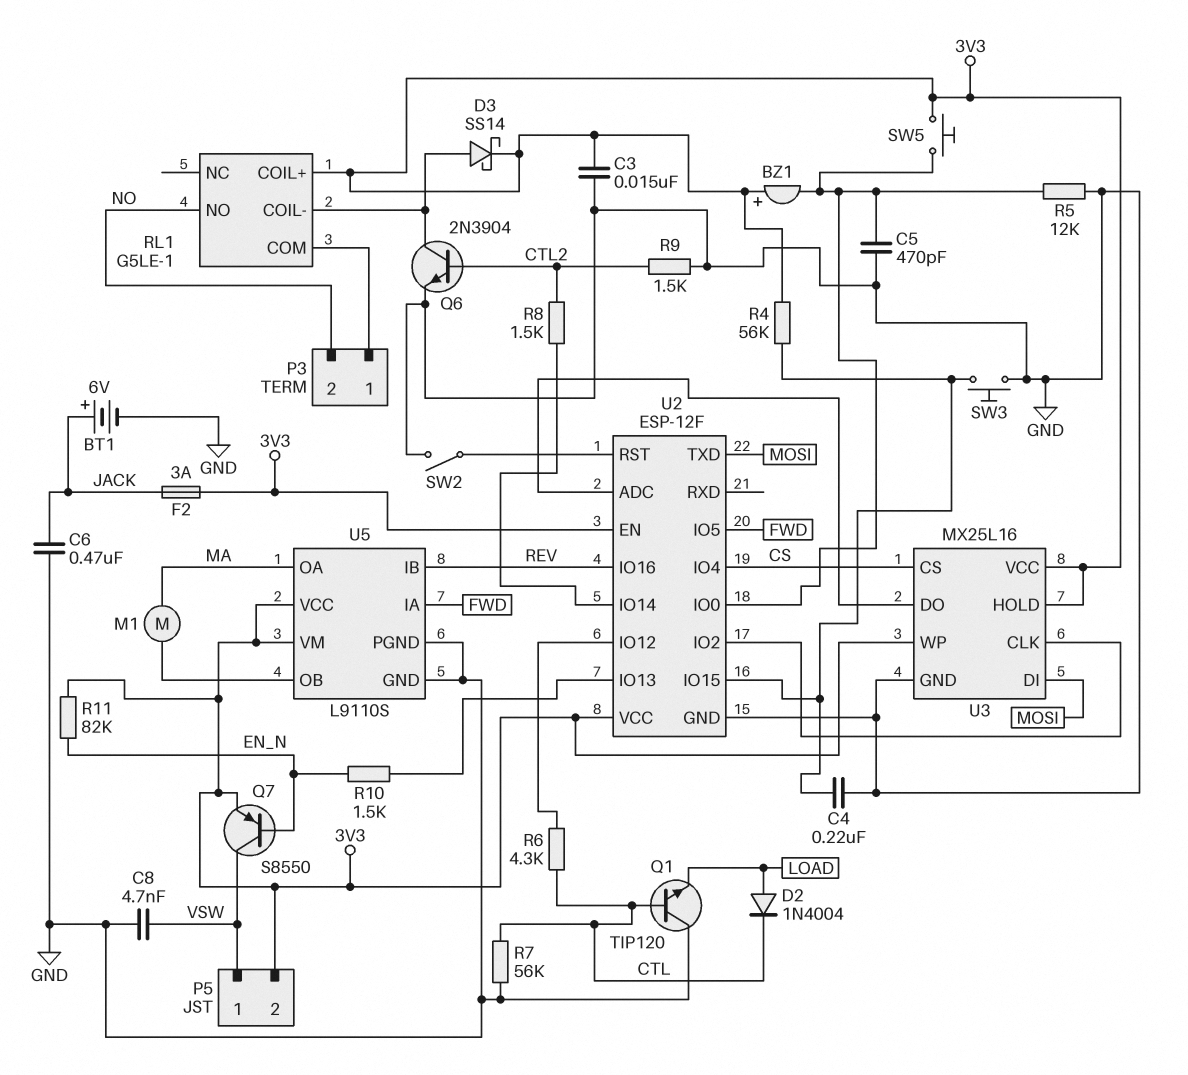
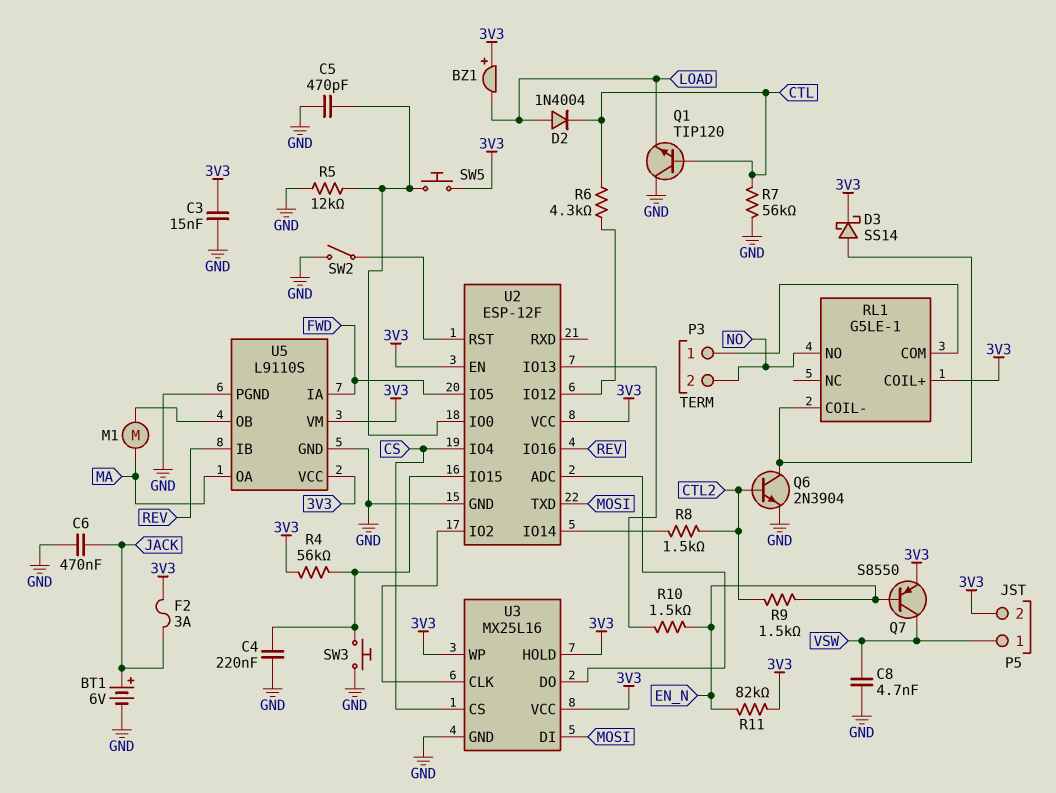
BZ1: buzzer (plus 3V3, minus U2/IO0) -> buzzer (plus 3V3, minus LOAD)
R9: 1.5k (CTL2, GND) -> 1.5k (CTL2, EN_N)

